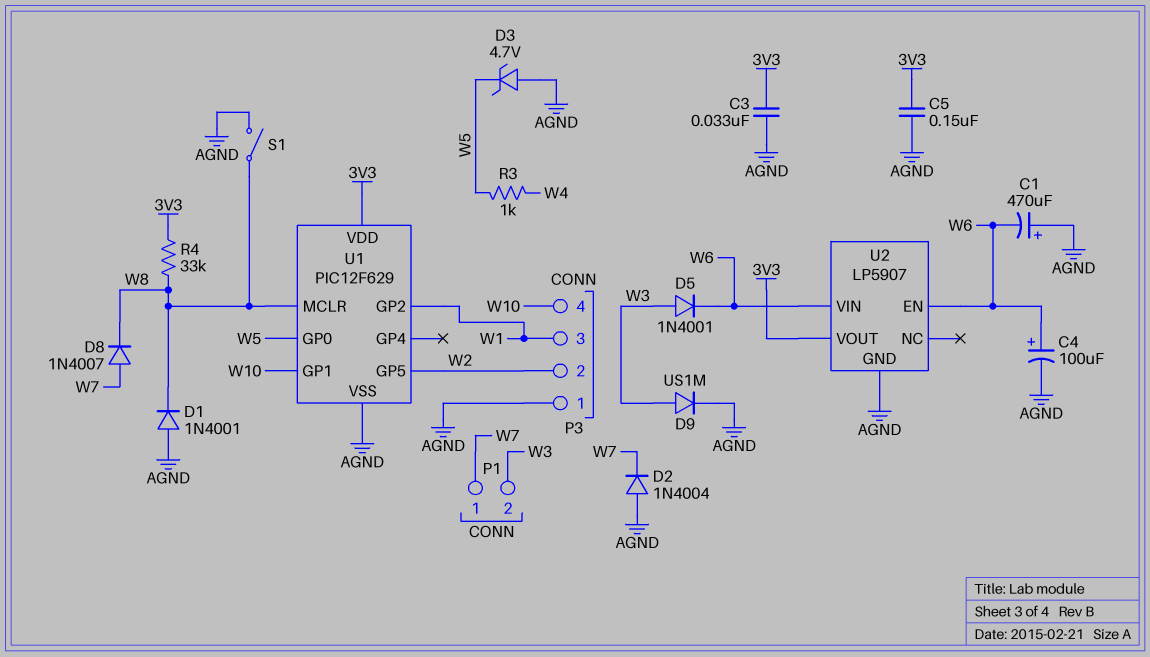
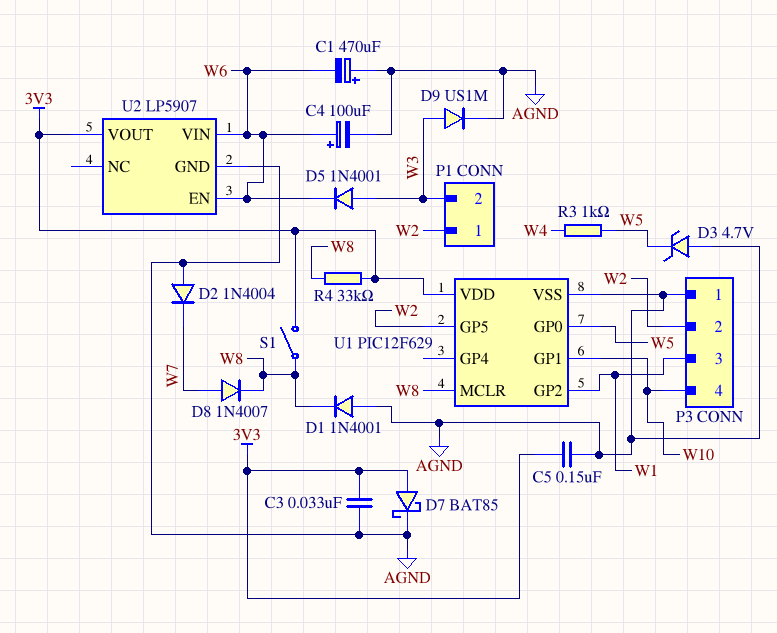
D7: none -> schottky BAT85 (A 3V3, K AGND)
P1 pin 1: W7 -> W2
S1: switch (AGND, W8) -> switch (3V3, W8)

